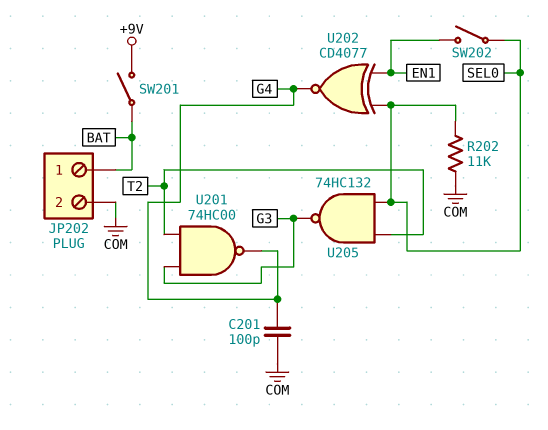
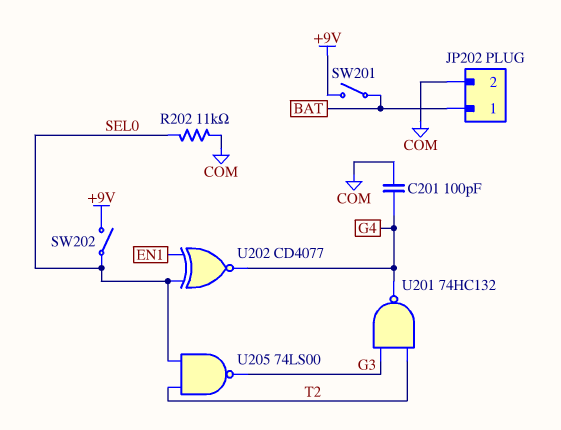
SW202: switch (EN1, SEL0) -> switch (+9V, SEL0)
U201: NAND 74HC00 (in G3, in T2, out G4) -> NAND 74HC132 (in G3, in T2, out G4)
U205: NAND 74HC132 (in SEL0, in T2, out G3) -> NAND 74LS00 (in SEL0, in T2, out G3)

